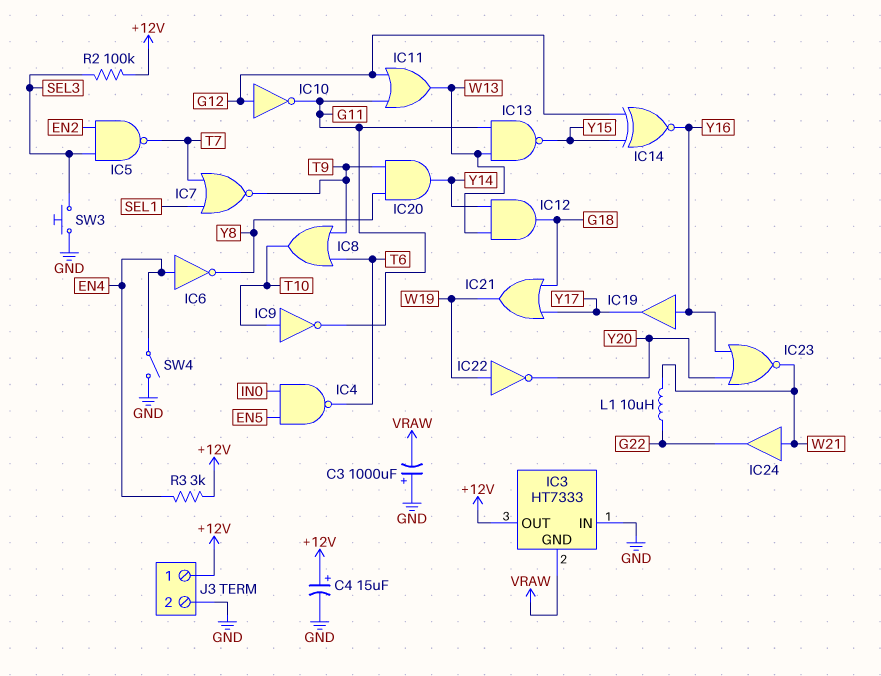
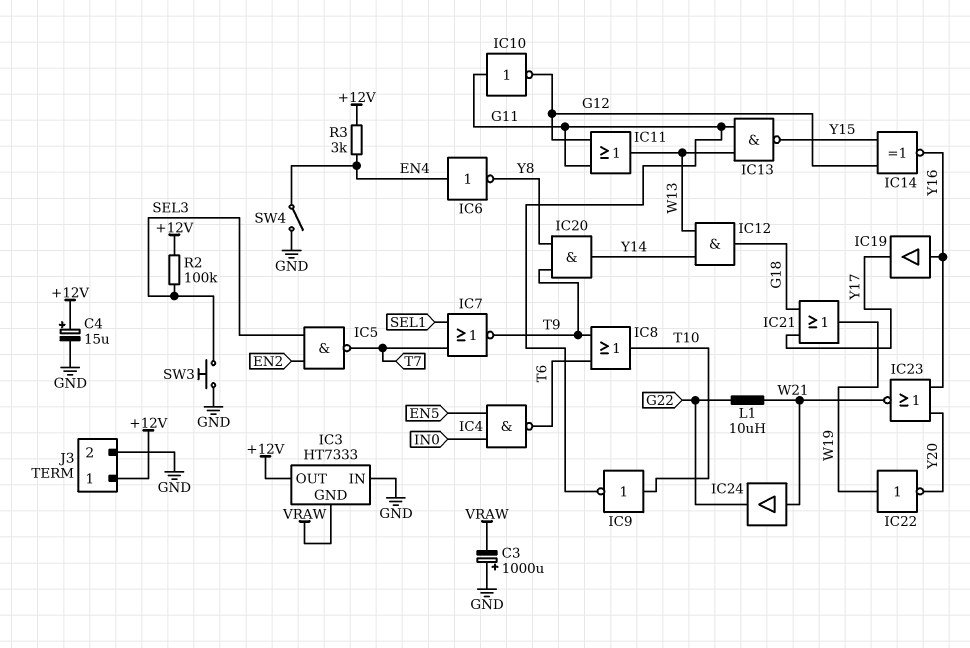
IC10: NOT (in G12, out G11) -> NOT (in G11, out G12)

